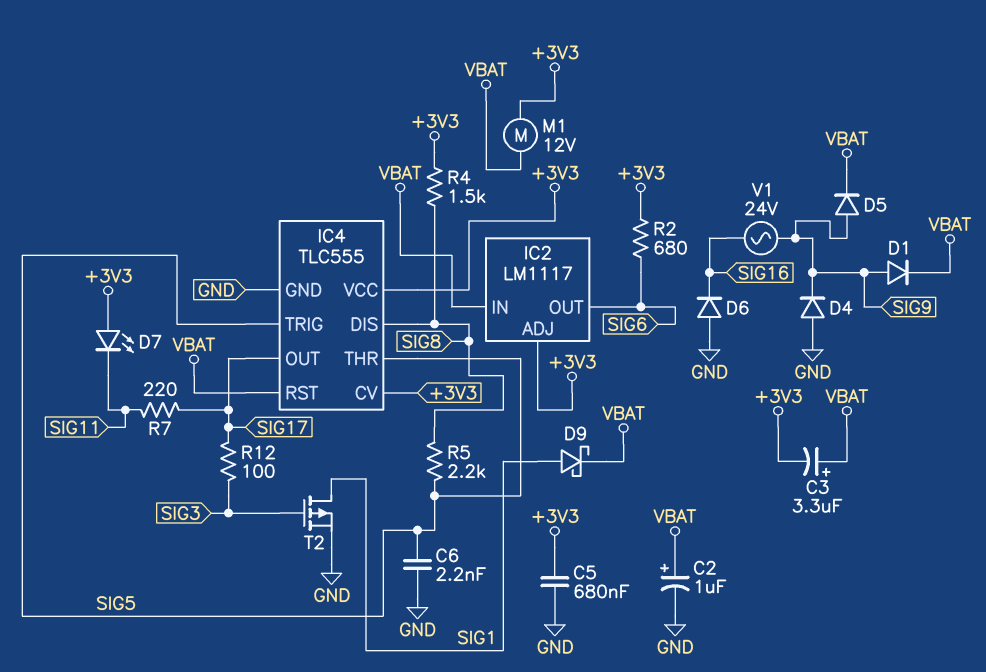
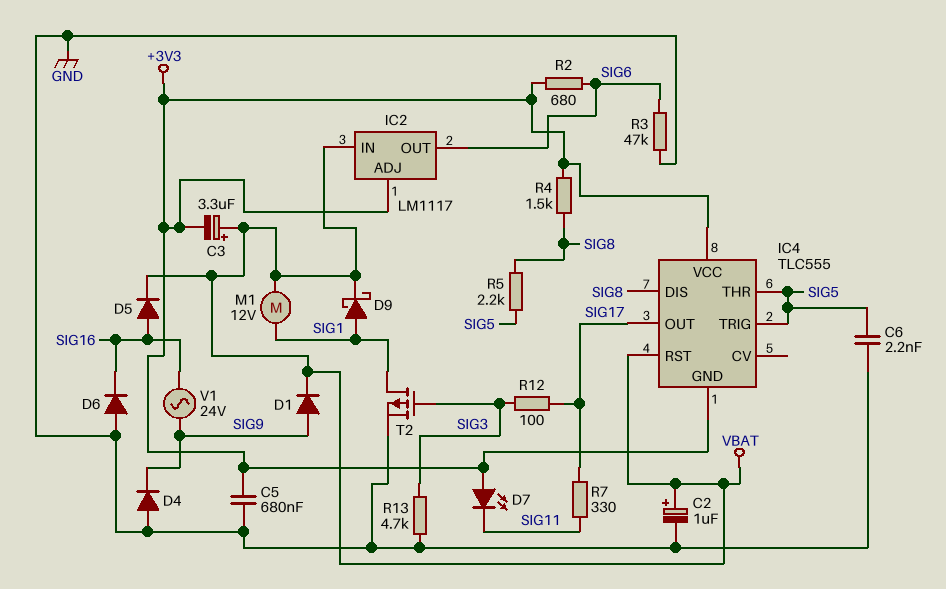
D5: diode (A SIG9, K VBAT) -> diode (A SIG16, K VBAT)
IC4 pin CV: +3V3 -> none
IC4 pin GND: GND -> +3V3
M1: motor 12V (+3V3, VBAT) -> motor 12V (SIG1, VBAT)
R3: none -> 47k (GND, SIG6)
R7: 220 (SIG11, SIG17) -> 330 (SIG11, SIG17)
R13: none -> 4.7k (GND, SIG3)

